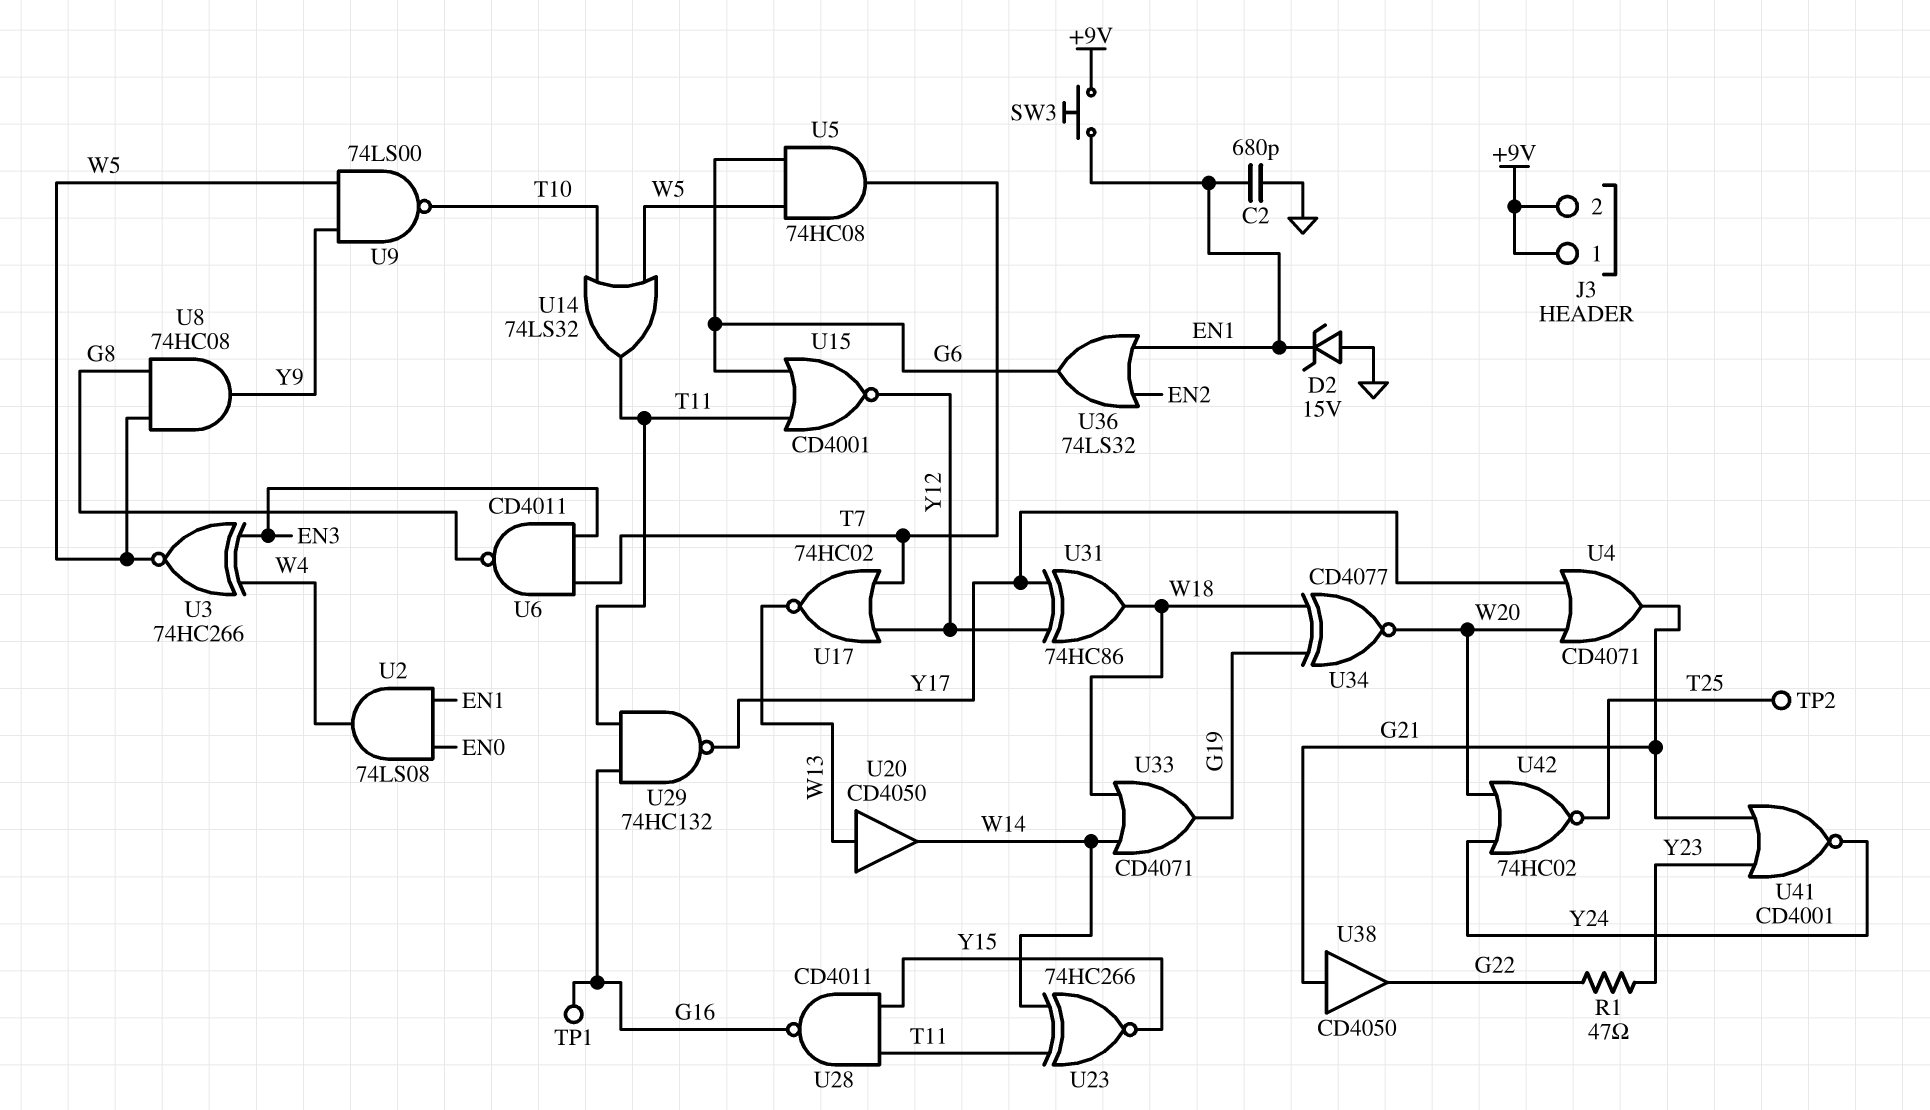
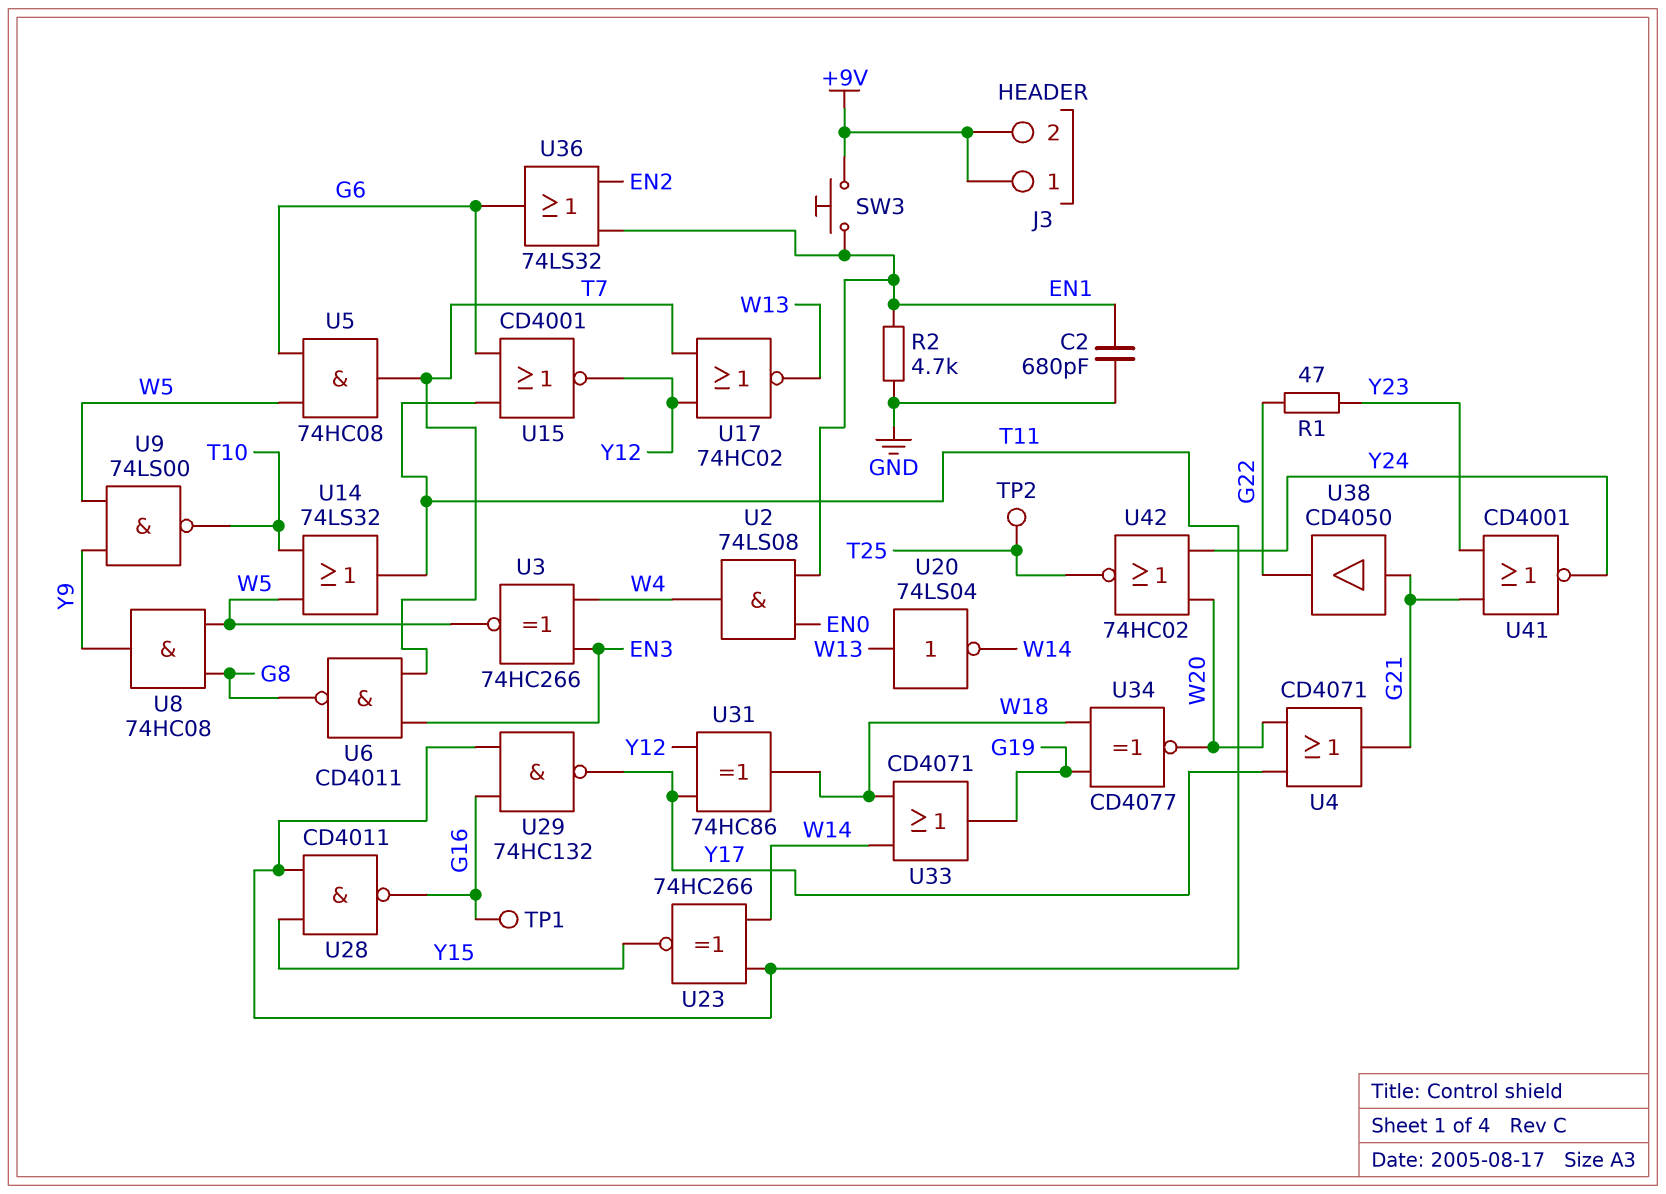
D2: zener 15V (A GND, K EN1) -> none
R2: none -> 4.7k (EN1, GND)
U20: buffer CD4050 (in W13, out W14) -> NOT 74LS04 (in W13, out W14)

